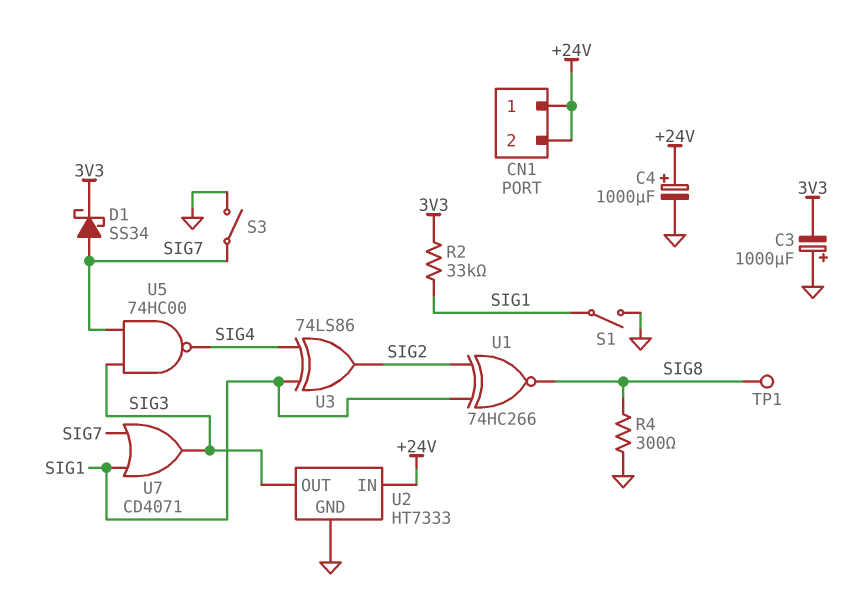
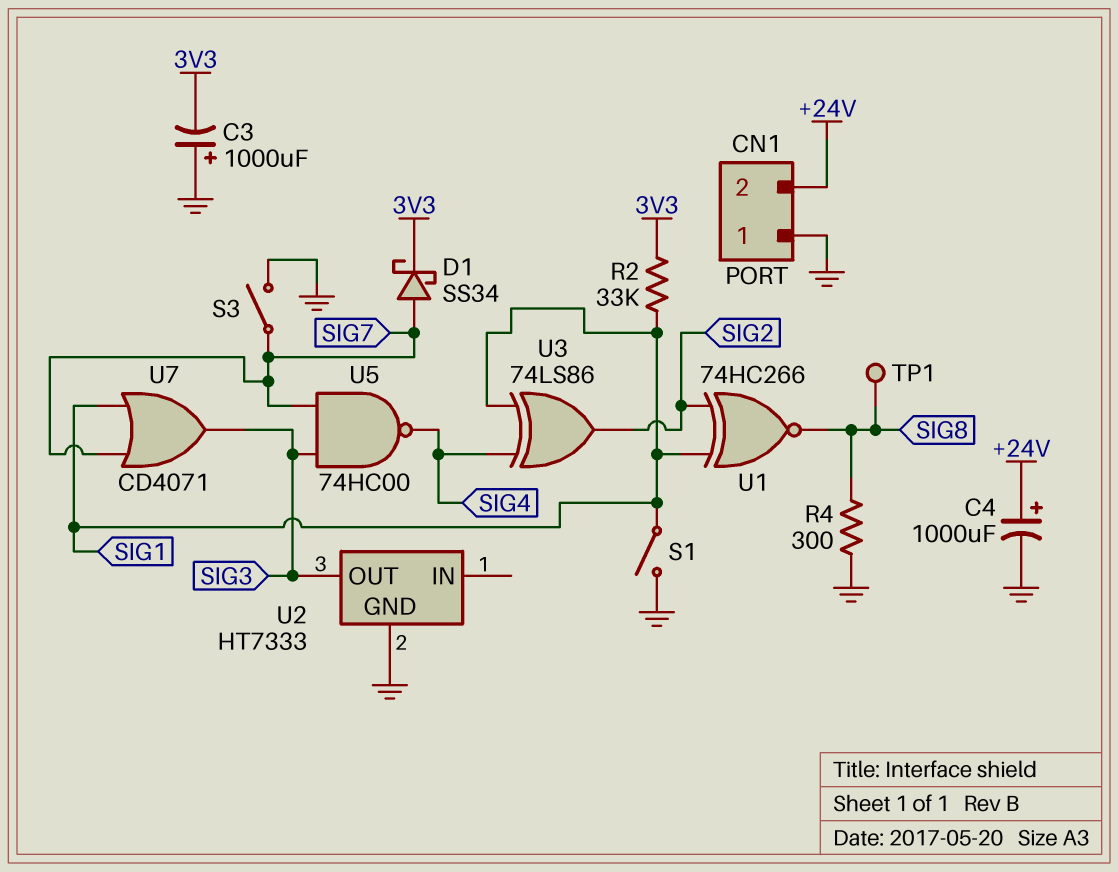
CN1 pin 1: +24V -> GND
U2 pin IN: +24V -> none

